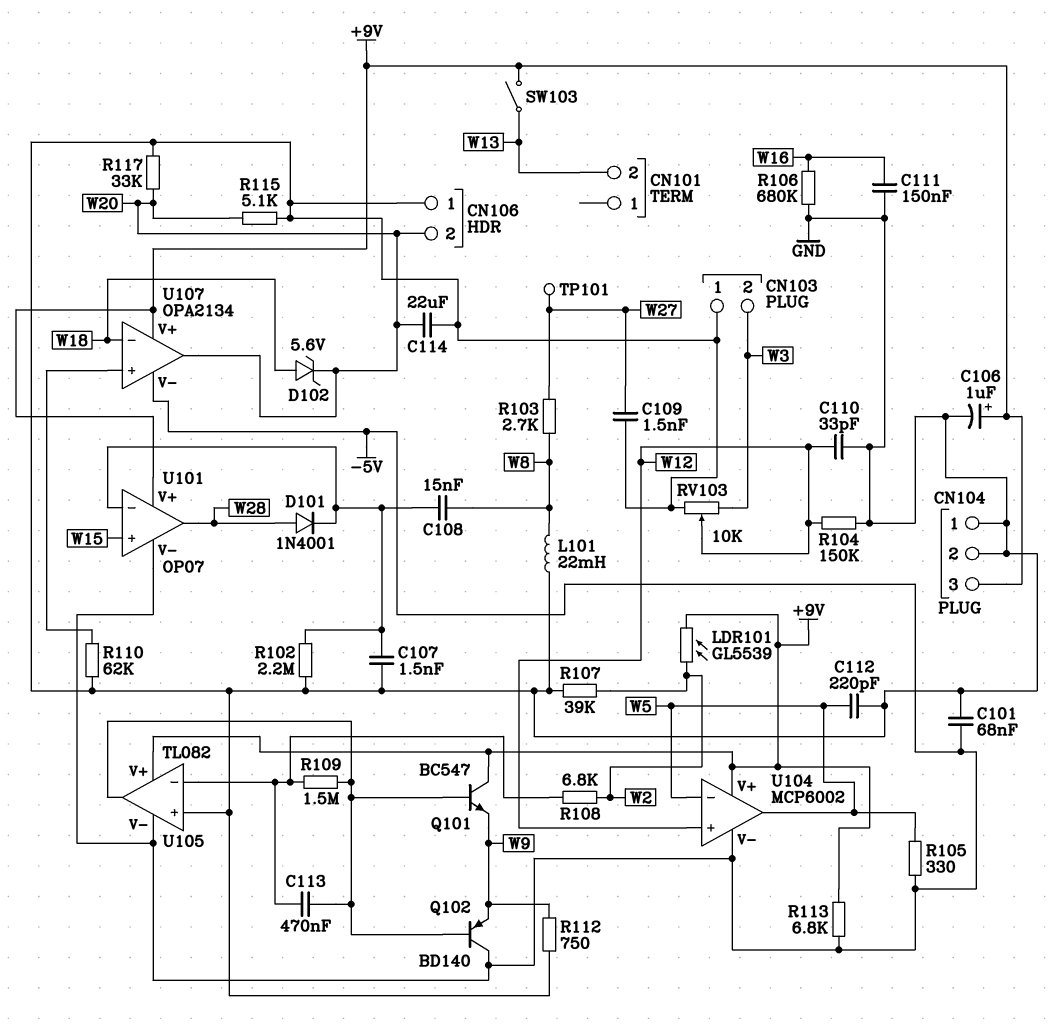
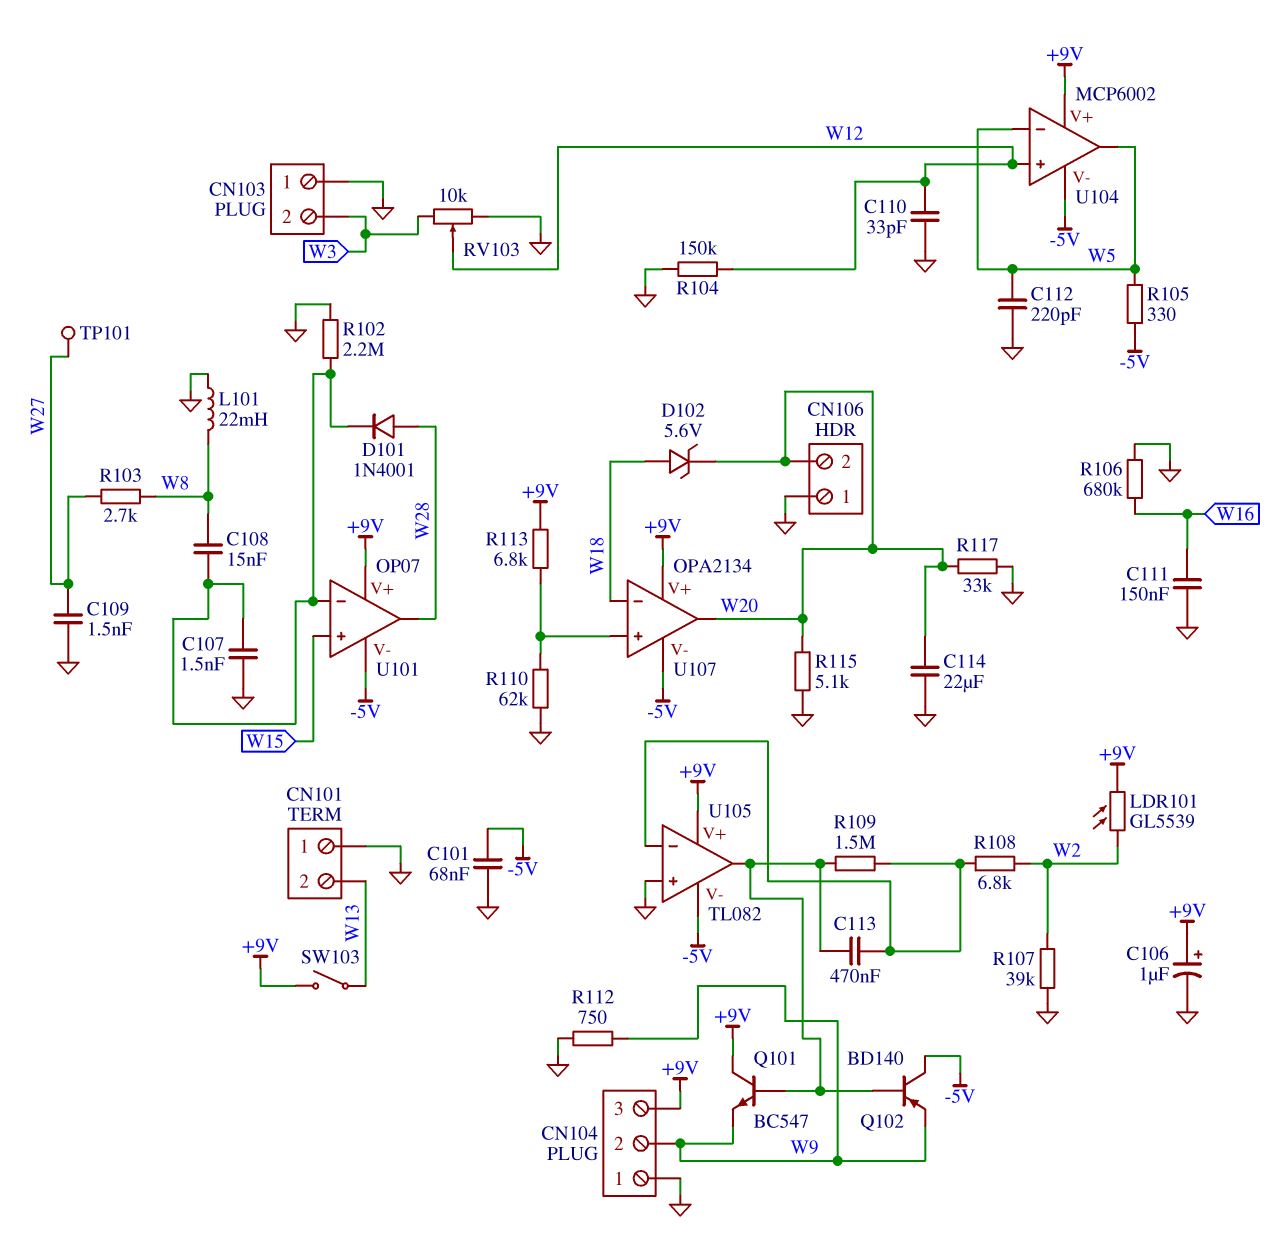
CN101 pin 1: none -> GND
CN104 pin 2: GND -> W9
R113: 6.8k (+9V, -5V) -> 6.8k (+9V, U107/in+)

